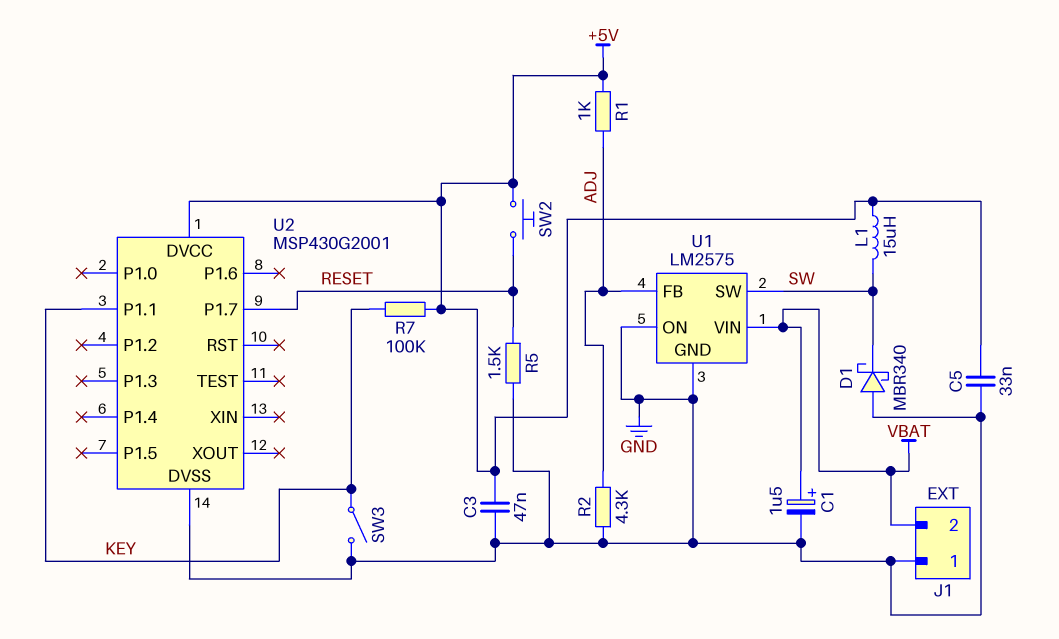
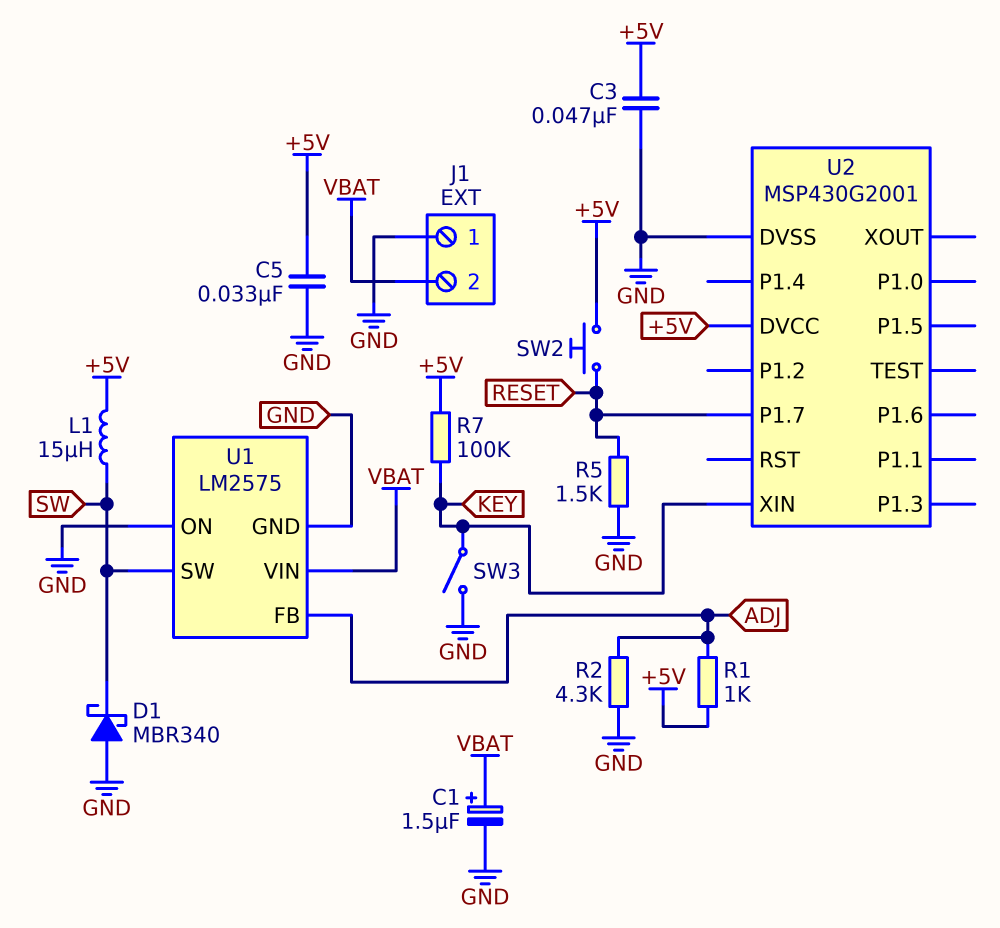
U2 pin P1.1: KEY -> none
U2 pin XIN: none -> KEY

